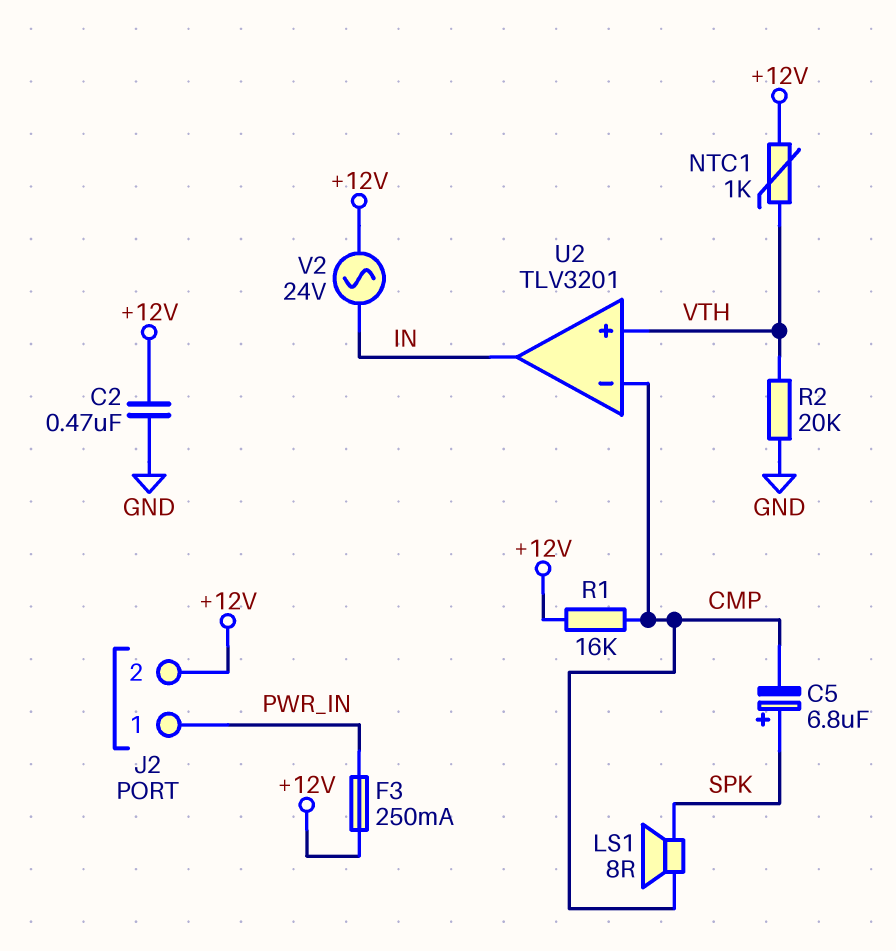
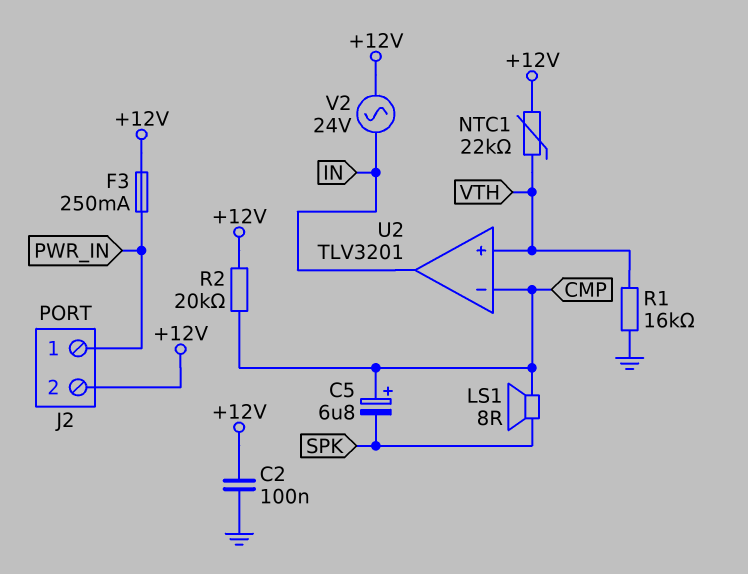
C2: 470nF (+12V, GND) -> 100nF (+12V, GND)
C5: 6.8uF (plus SPK, minus CMP) -> 6.8uF (plus CMP, minus SPK)
NTC1: 1k (+12V, VTH) -> 22k (+12V, VTH)
R1: 16k (+12V, CMP) -> 16k (GND, VTH)
R2: 20k (GND, VTH) -> 20k (+12V, CMP)

